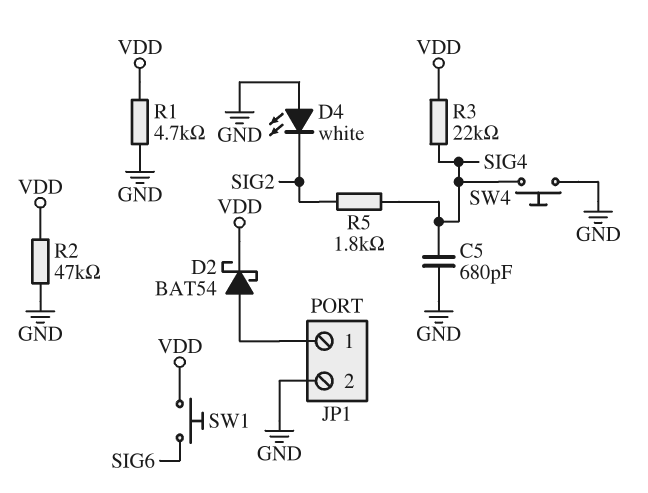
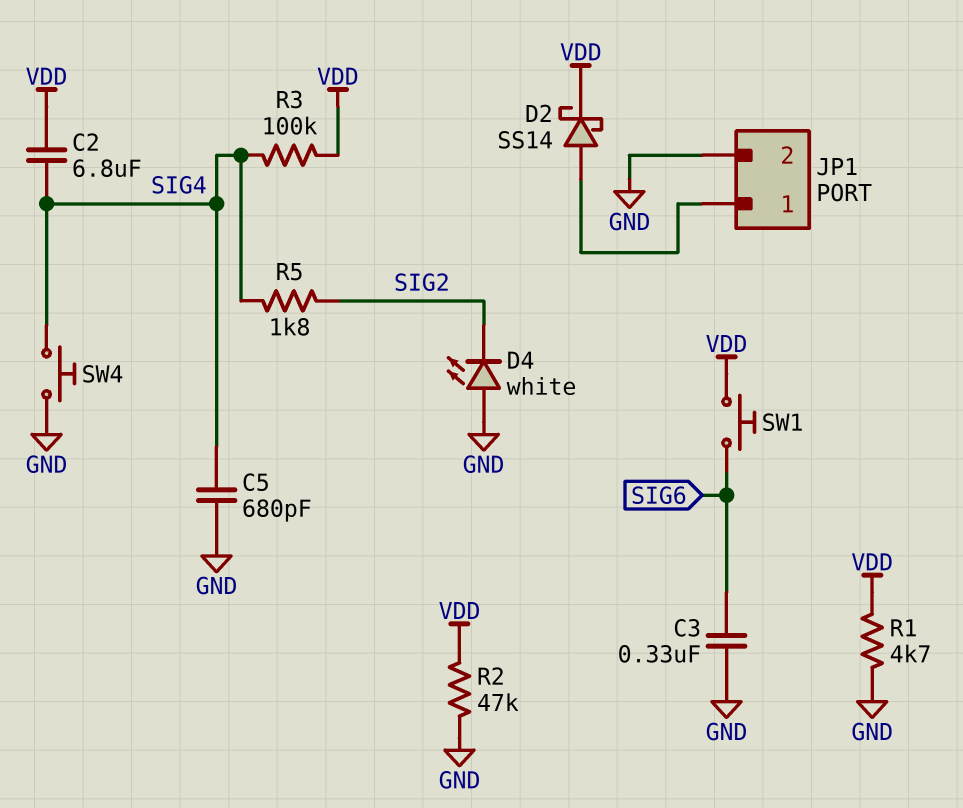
C2: none -> 6.8uF (SIG4, VDD)
C3: none -> 330nF (GND, SIG6)
D2: schottky BAT54 (A JP1/1, K VDD) -> schottky SS14 (A JP1/1, K VDD)
R3: 22k (SIG4, VDD) -> 100k (SIG4, VDD)

